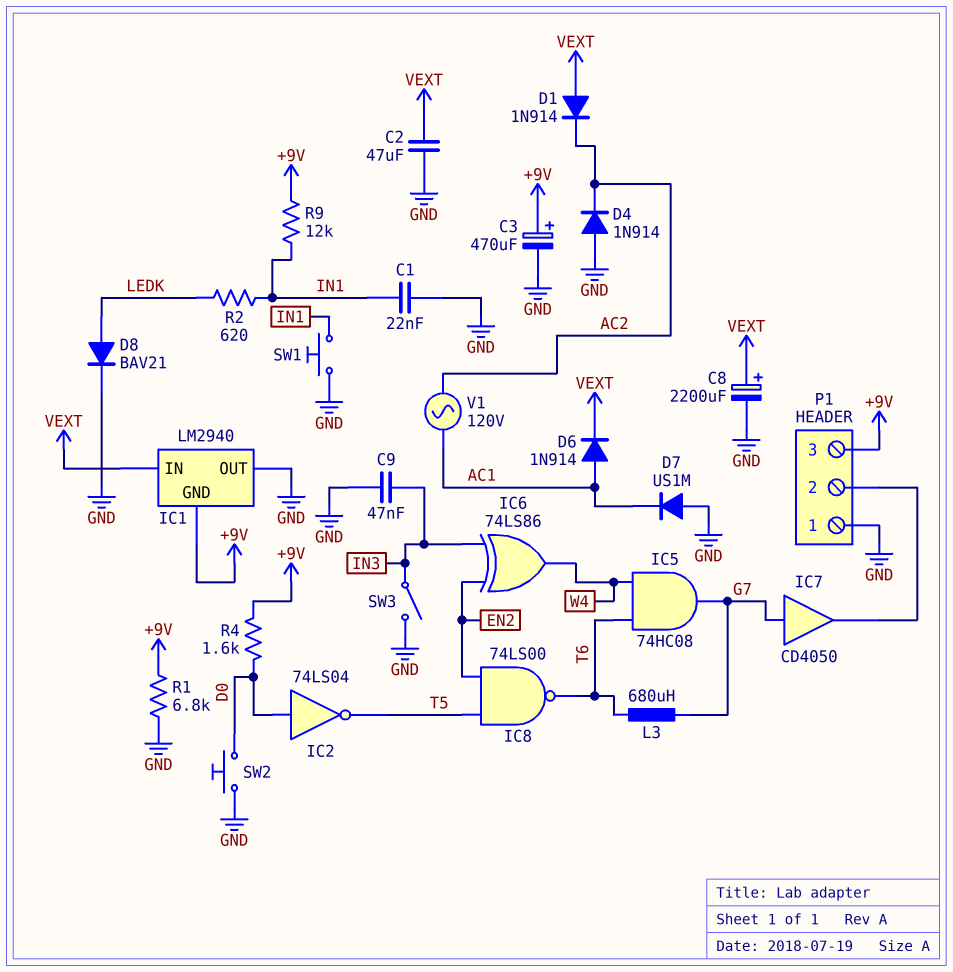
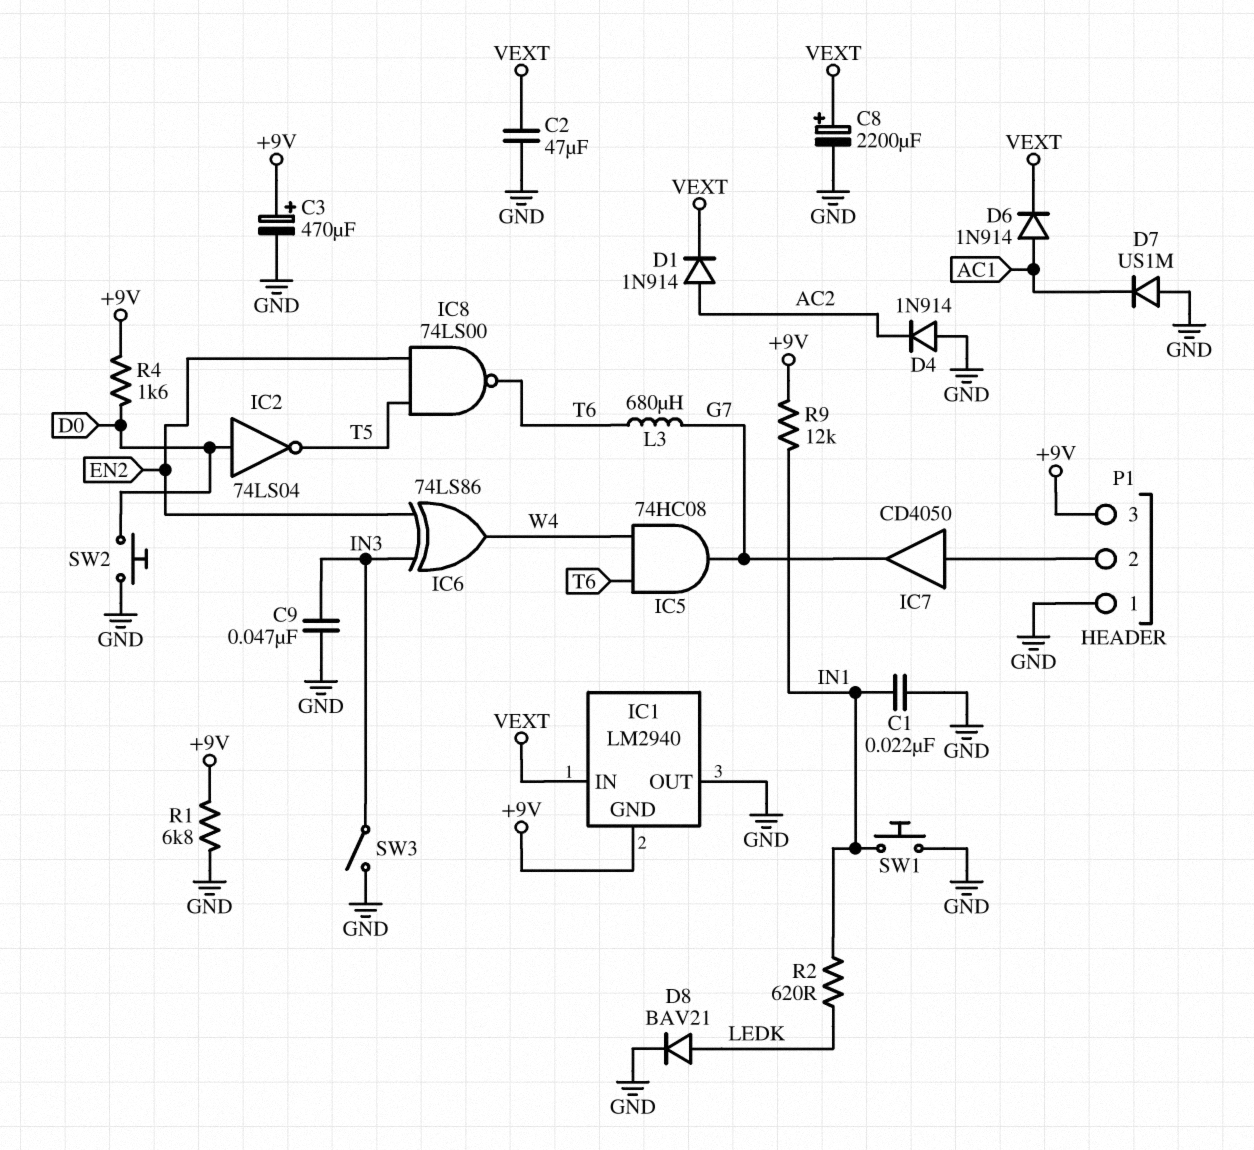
D1: diode 1N914 (A VEXT, K AC2) -> diode 1N914 (A AC2, K VEXT)
IC7: buffer CD4050 (in G7, out P1/2) -> buffer CD4050 (in P1/2, out G7)
V1: AC 120V (AC1, AC2) -> none

